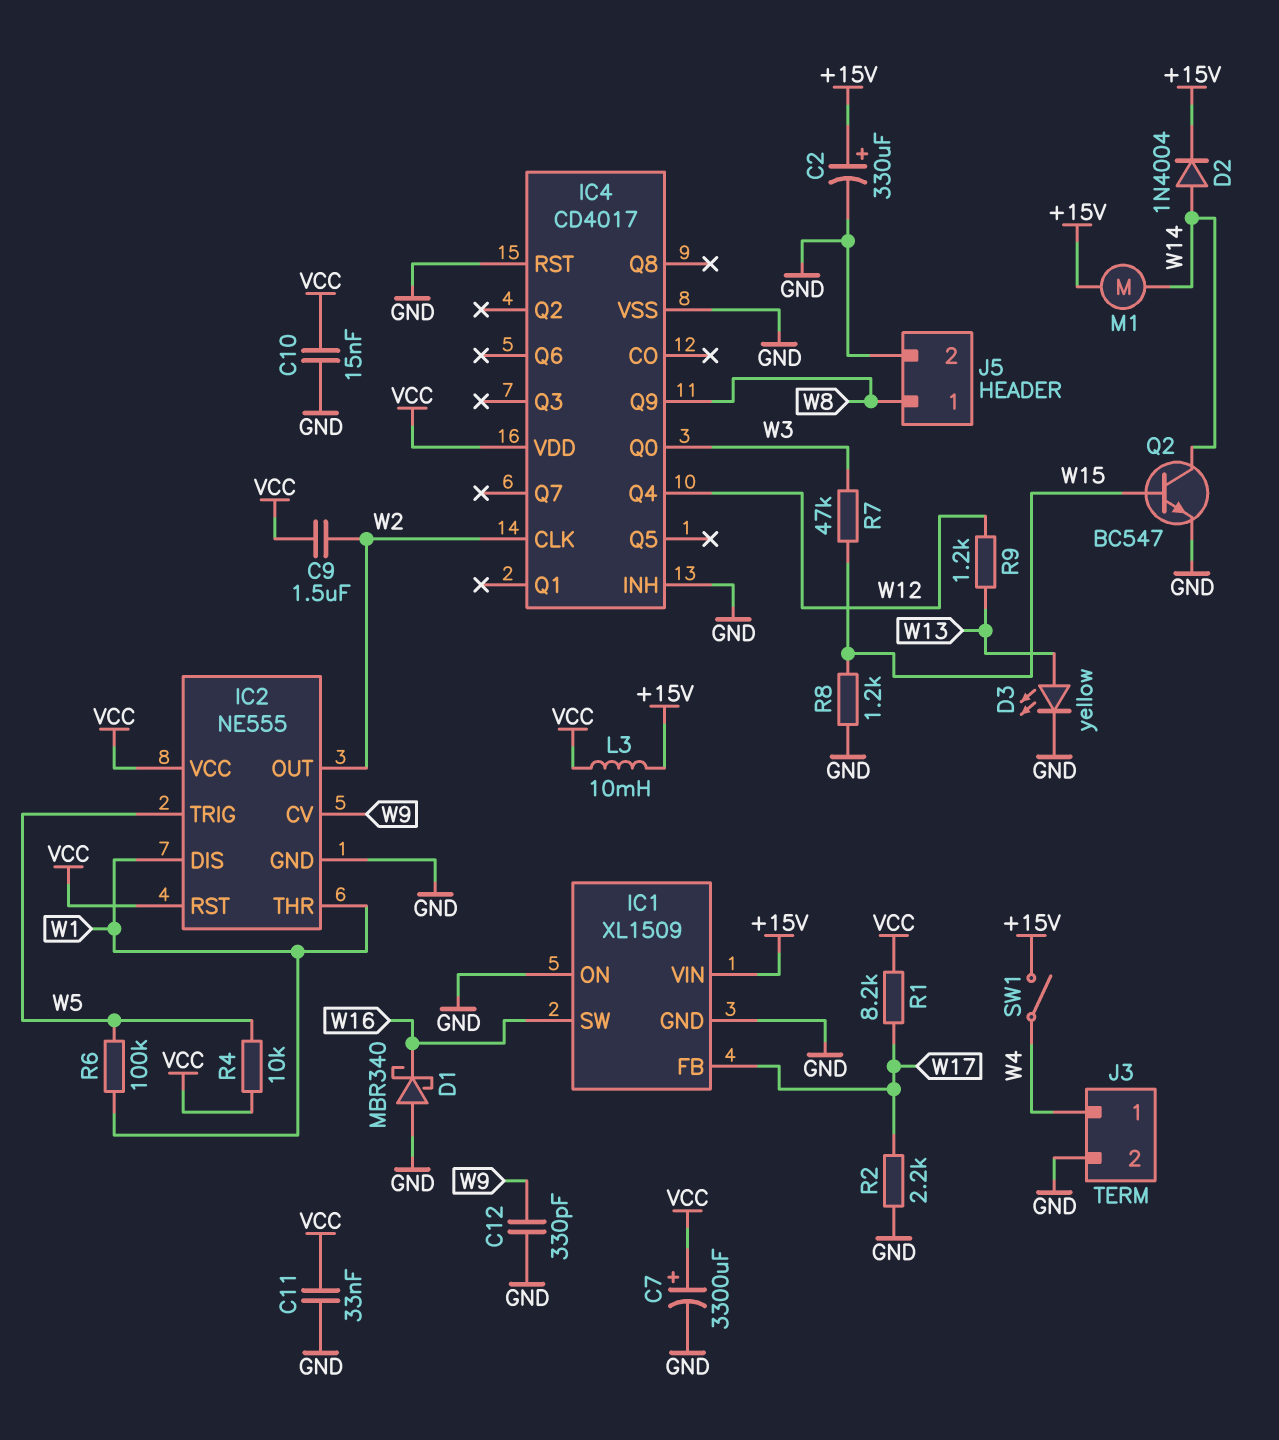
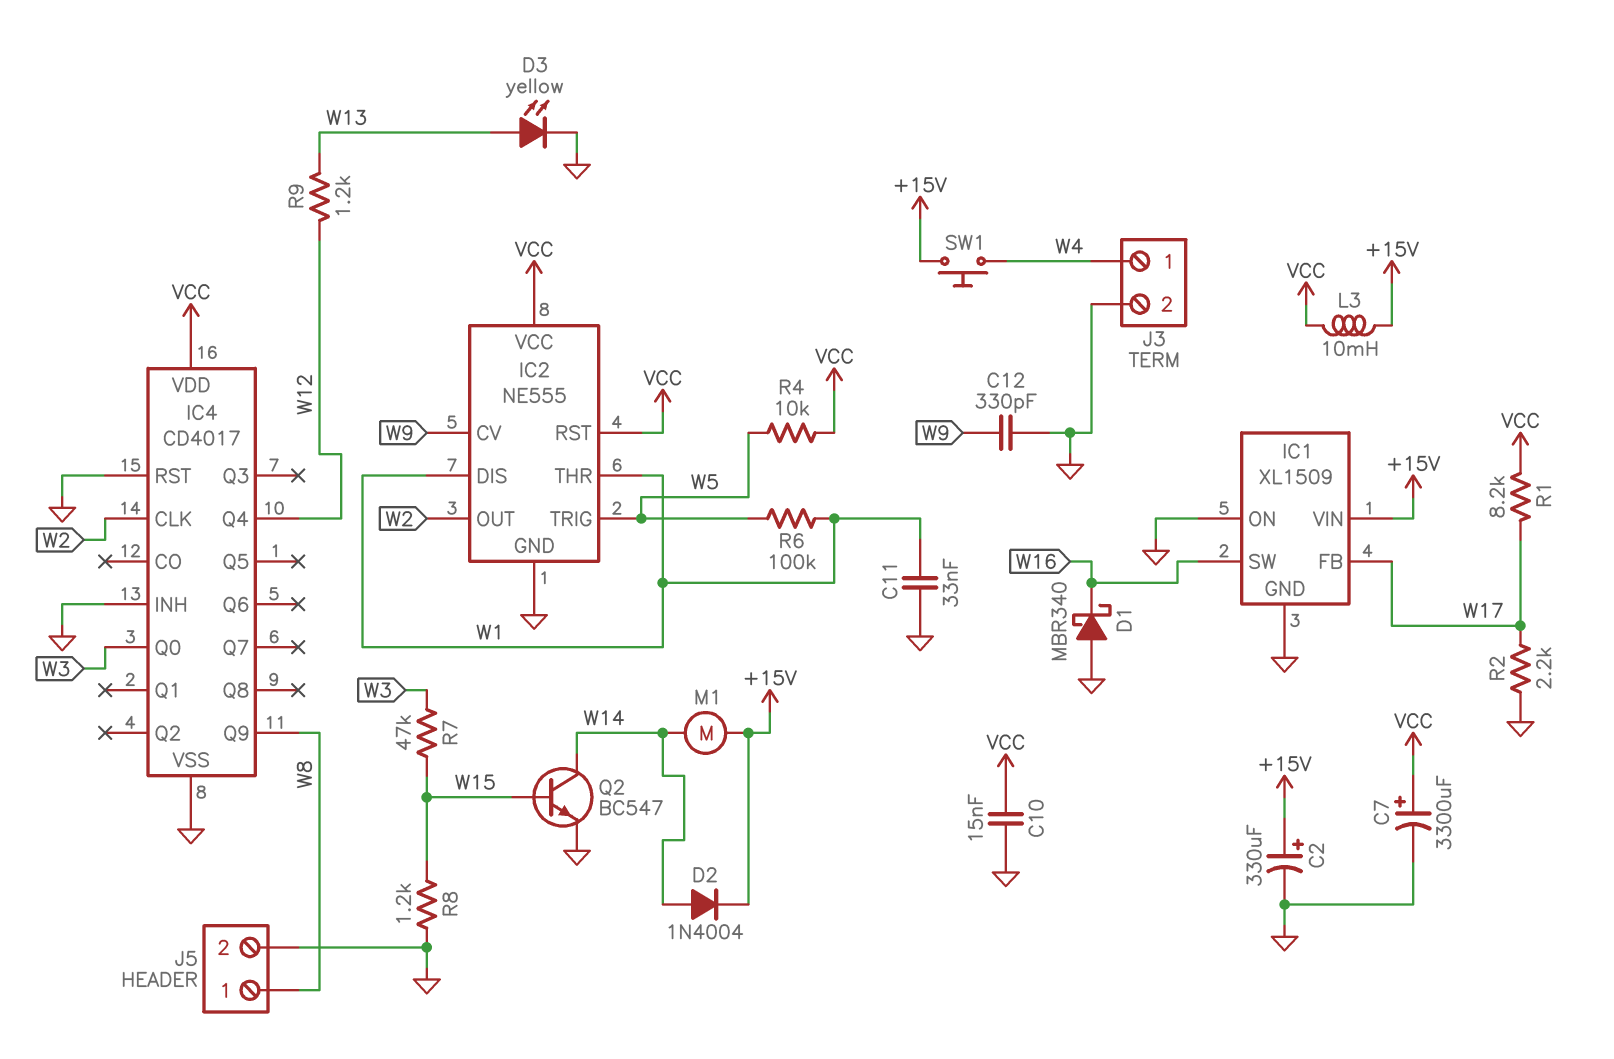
C9: 1.5uF (VCC, W2) -> none
C11: 33nF (GND, VCC) -> 33nF (GND, W1)
SW1: switch (+15V, W4) -> button (+15V, W4)

